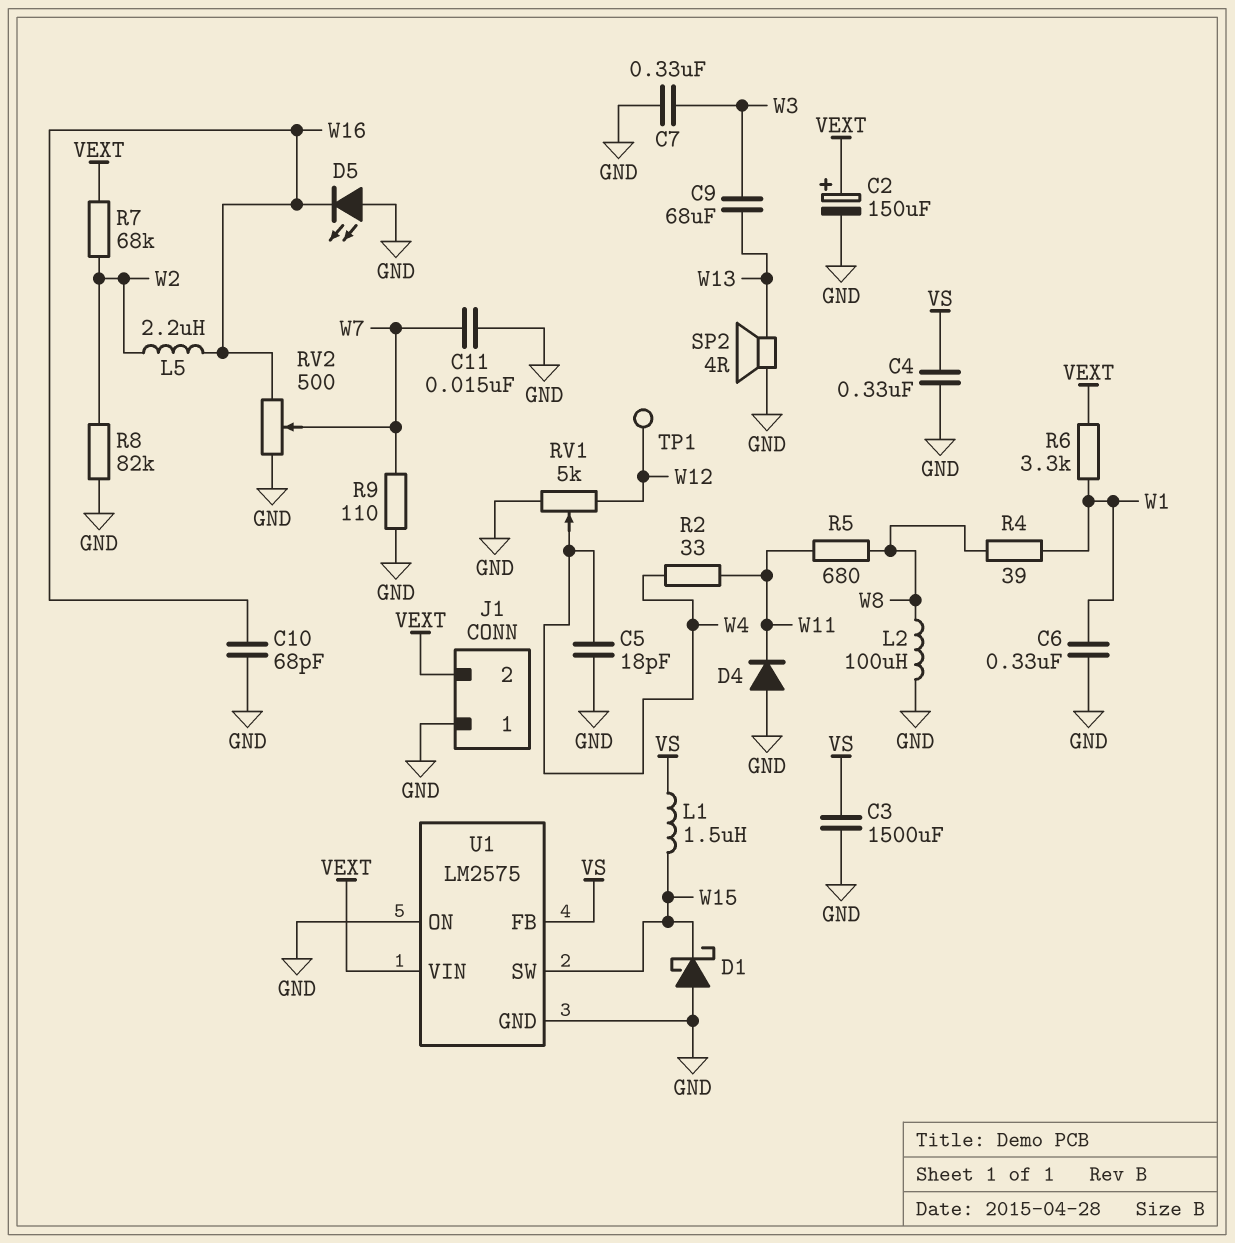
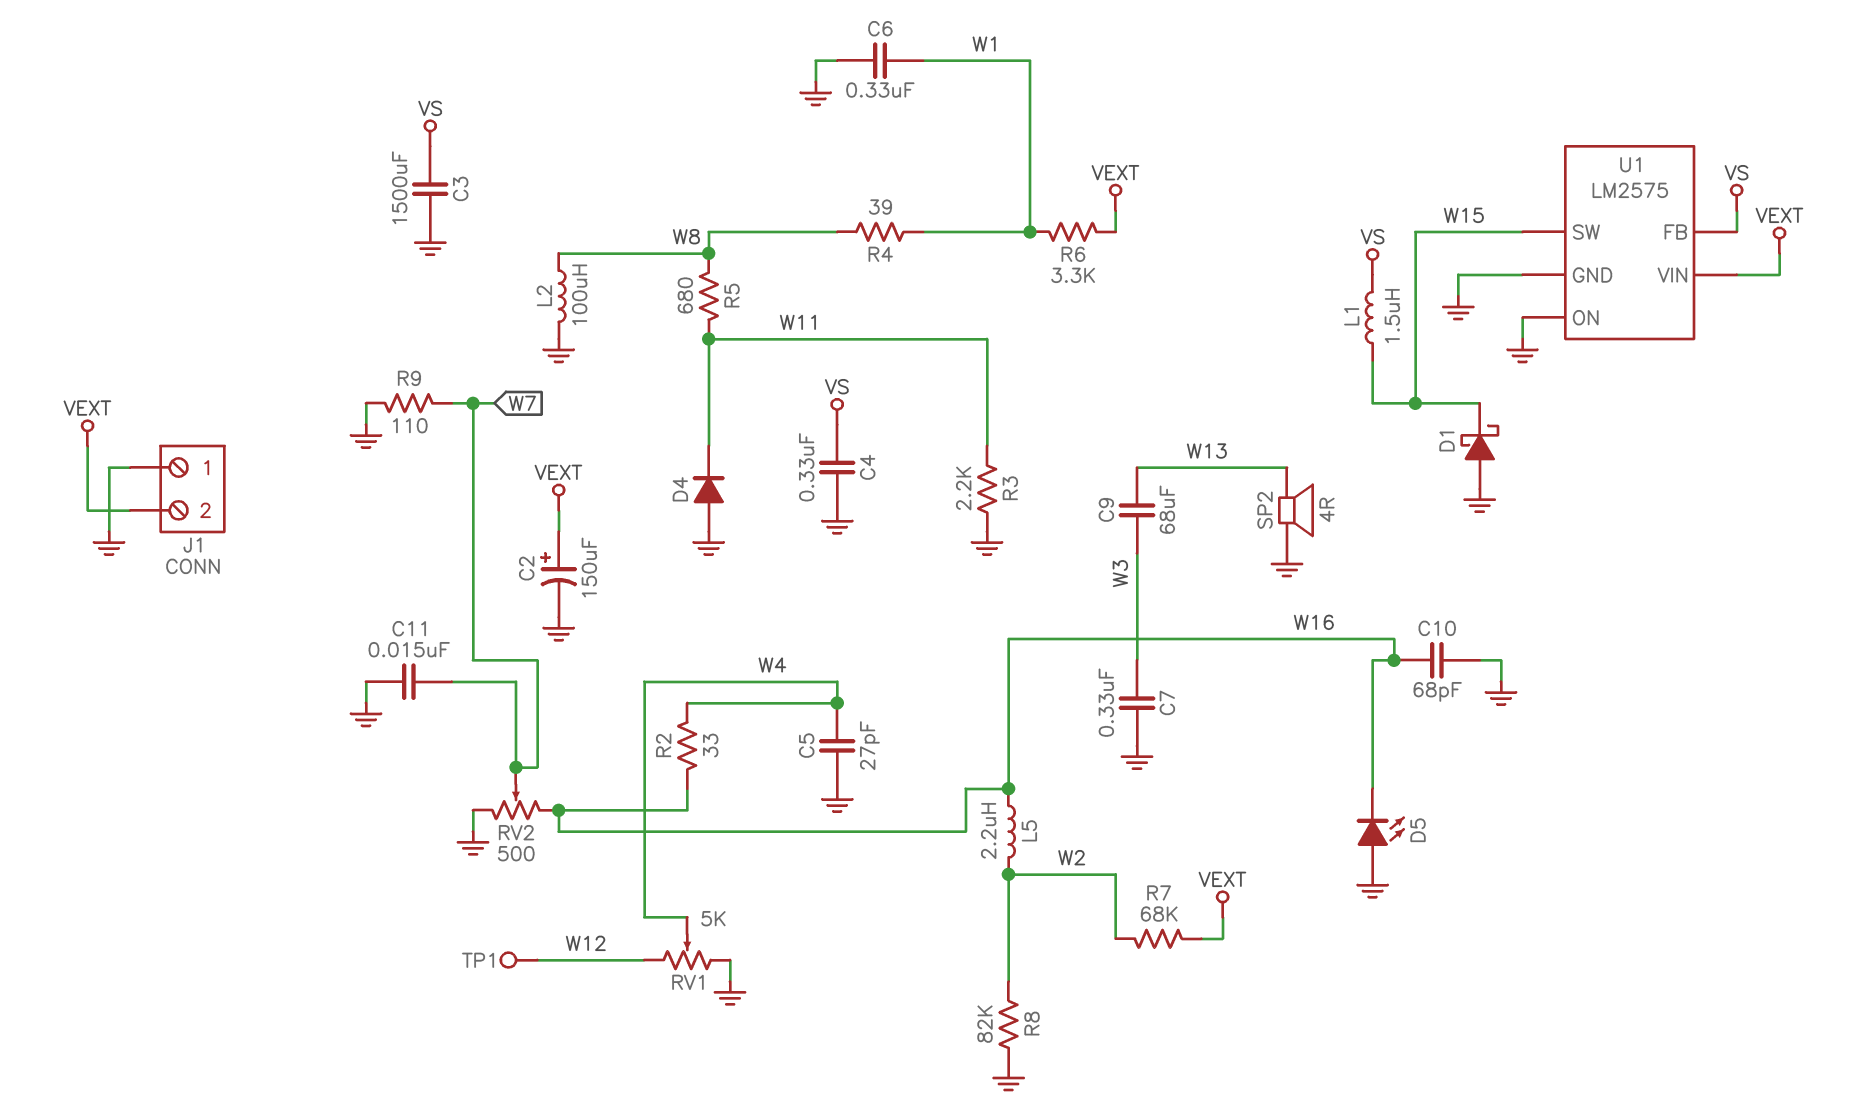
C5: 18pF (GND, W4) -> 27pF (GND, W4)
R2: 33 (W4, W11) -> 33 (W4, W16)
R3: none -> 2.2k (GND, W11)

